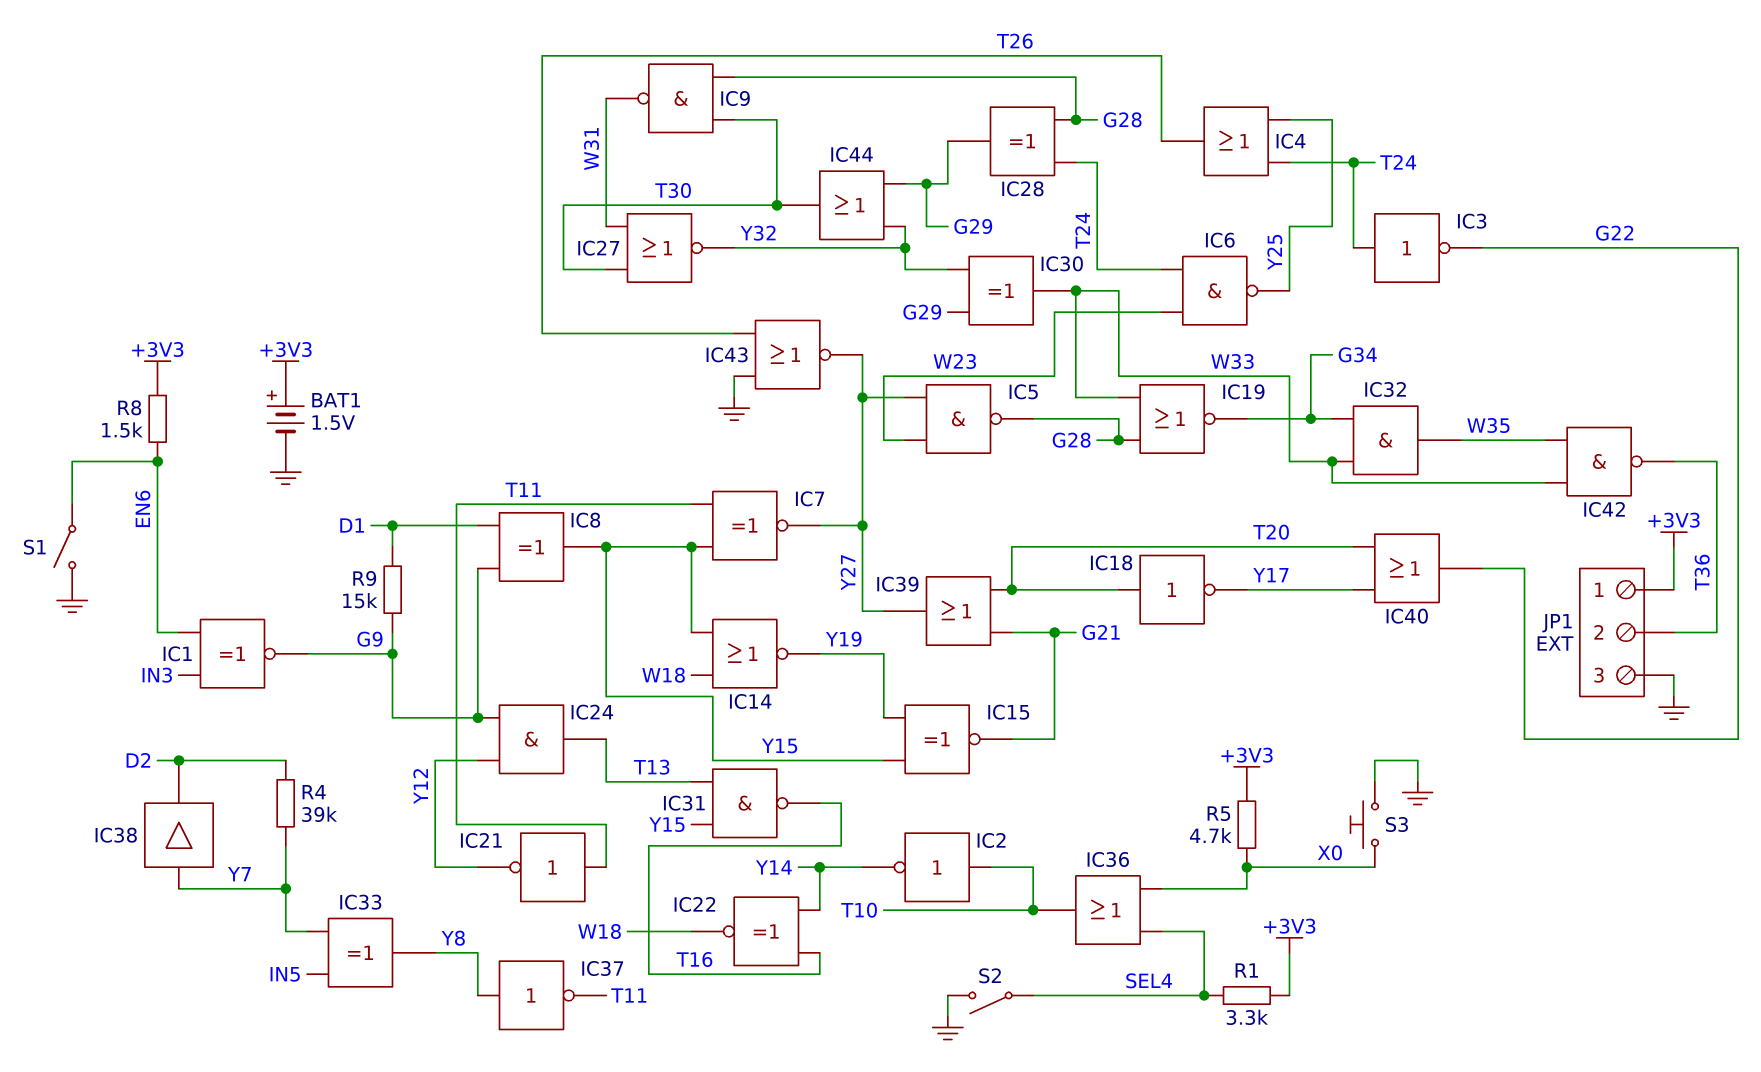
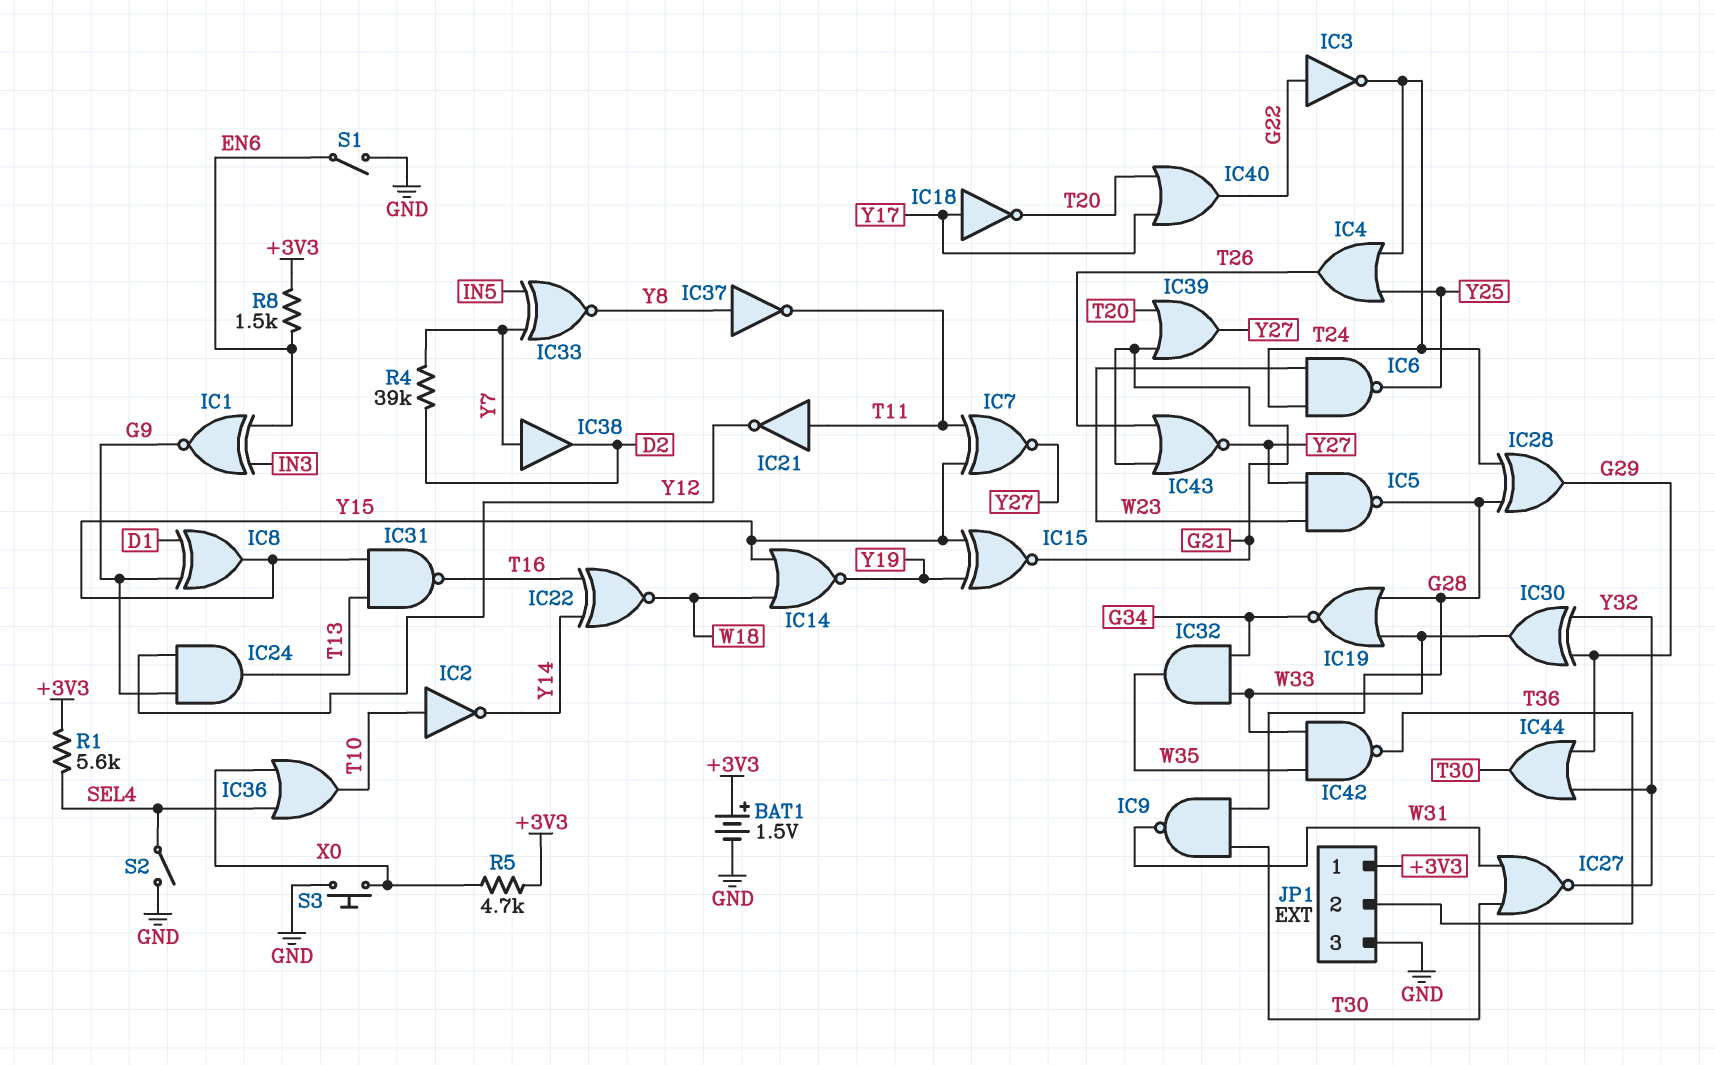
IC3: NOT (in T24, out G22) -> NOT (in G22, out T24)
IC18: NOT (in T20, out Y17) -> NOT (in Y17, out T20)
IC33: XOR (in IN5, in Y7, out Y8) -> XNOR (in IN5, in Y7, out Y8)
IC43: NOR (in GND, in T26, out Y27) -> NOR (in G21, in T26, out Y27)
R1: 3.3k (+3V3, SEL4) -> 5.6k (+3V3, SEL4)
R9: 15k (D1, G9) -> none

